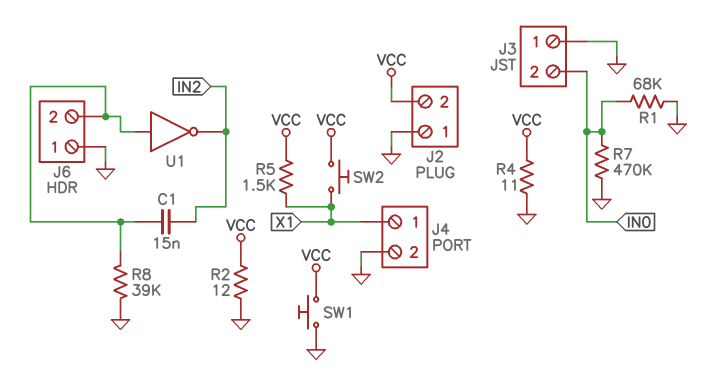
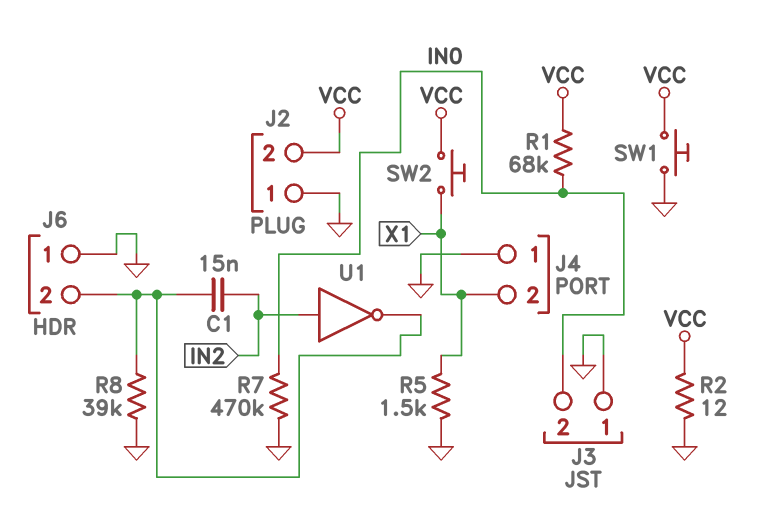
J4 pin 1: X1 -> GND
J4 pin 2: GND -> X1
R1: 68k (GND, IN0) -> 68k (IN0, VCC)
R4: 11 (GND, VCC) -> none
R5: 1.5k (VCC, X1) -> 1.5k (GND, X1)
U1: NOT (in J6/2, out IN2) -> NOT (in IN2, out J6/2)

